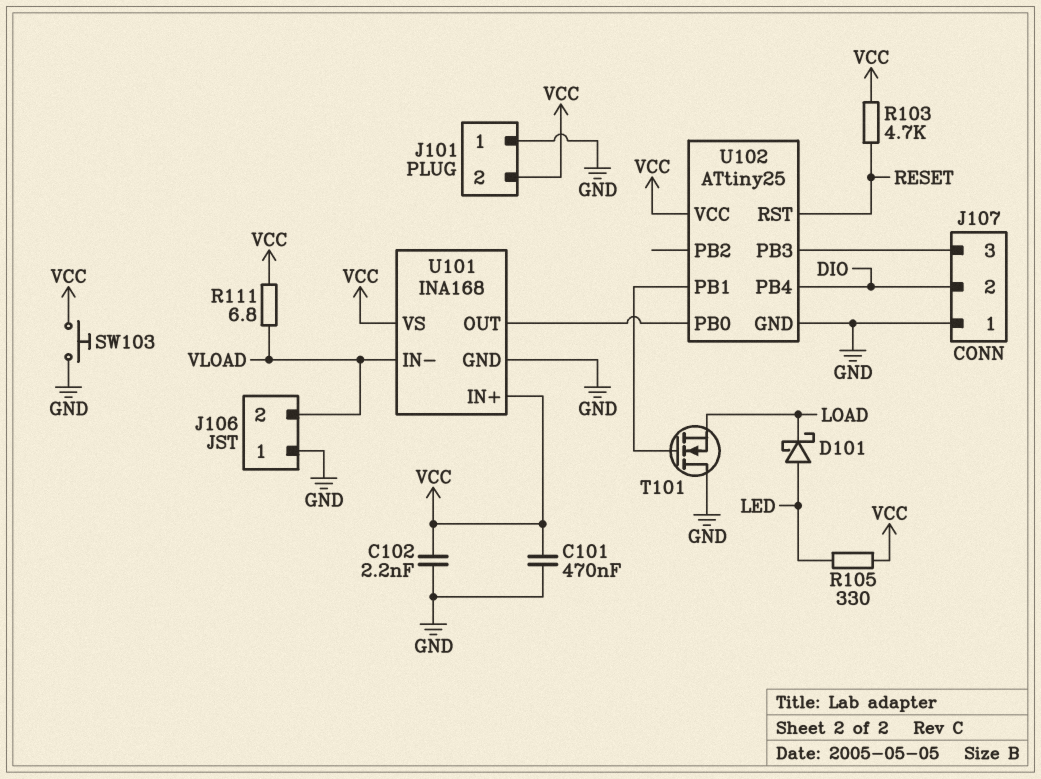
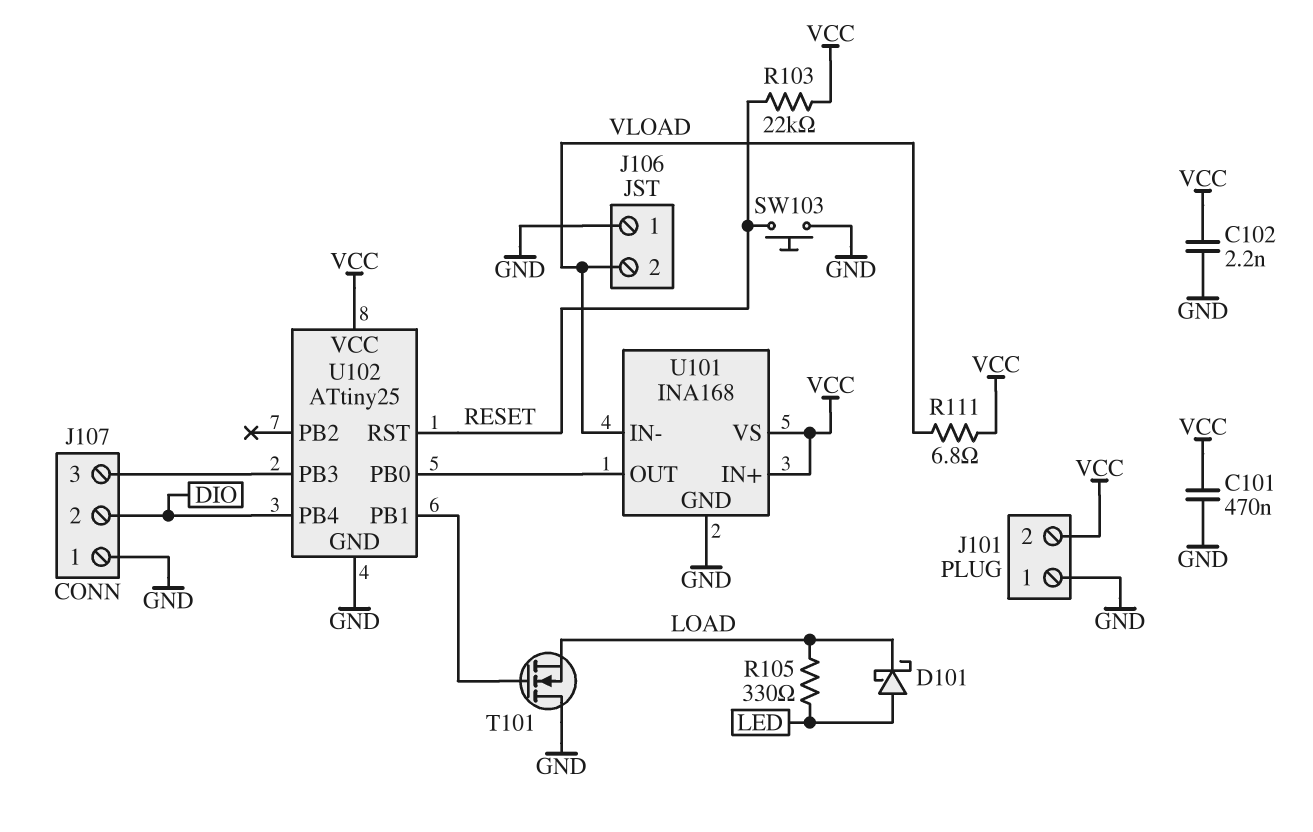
R103: 4.7k (RESET, VCC) -> 22k (RESET, VCC)
R105: 330 (LED, VCC) -> 330 (LED, LOAD)
SW103: button (GND, VCC) -> button (GND, RESET)

